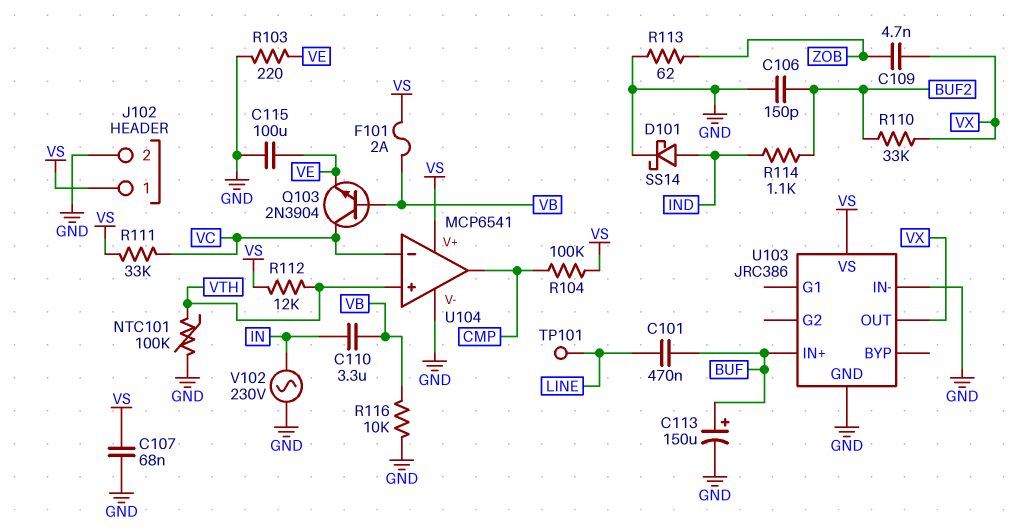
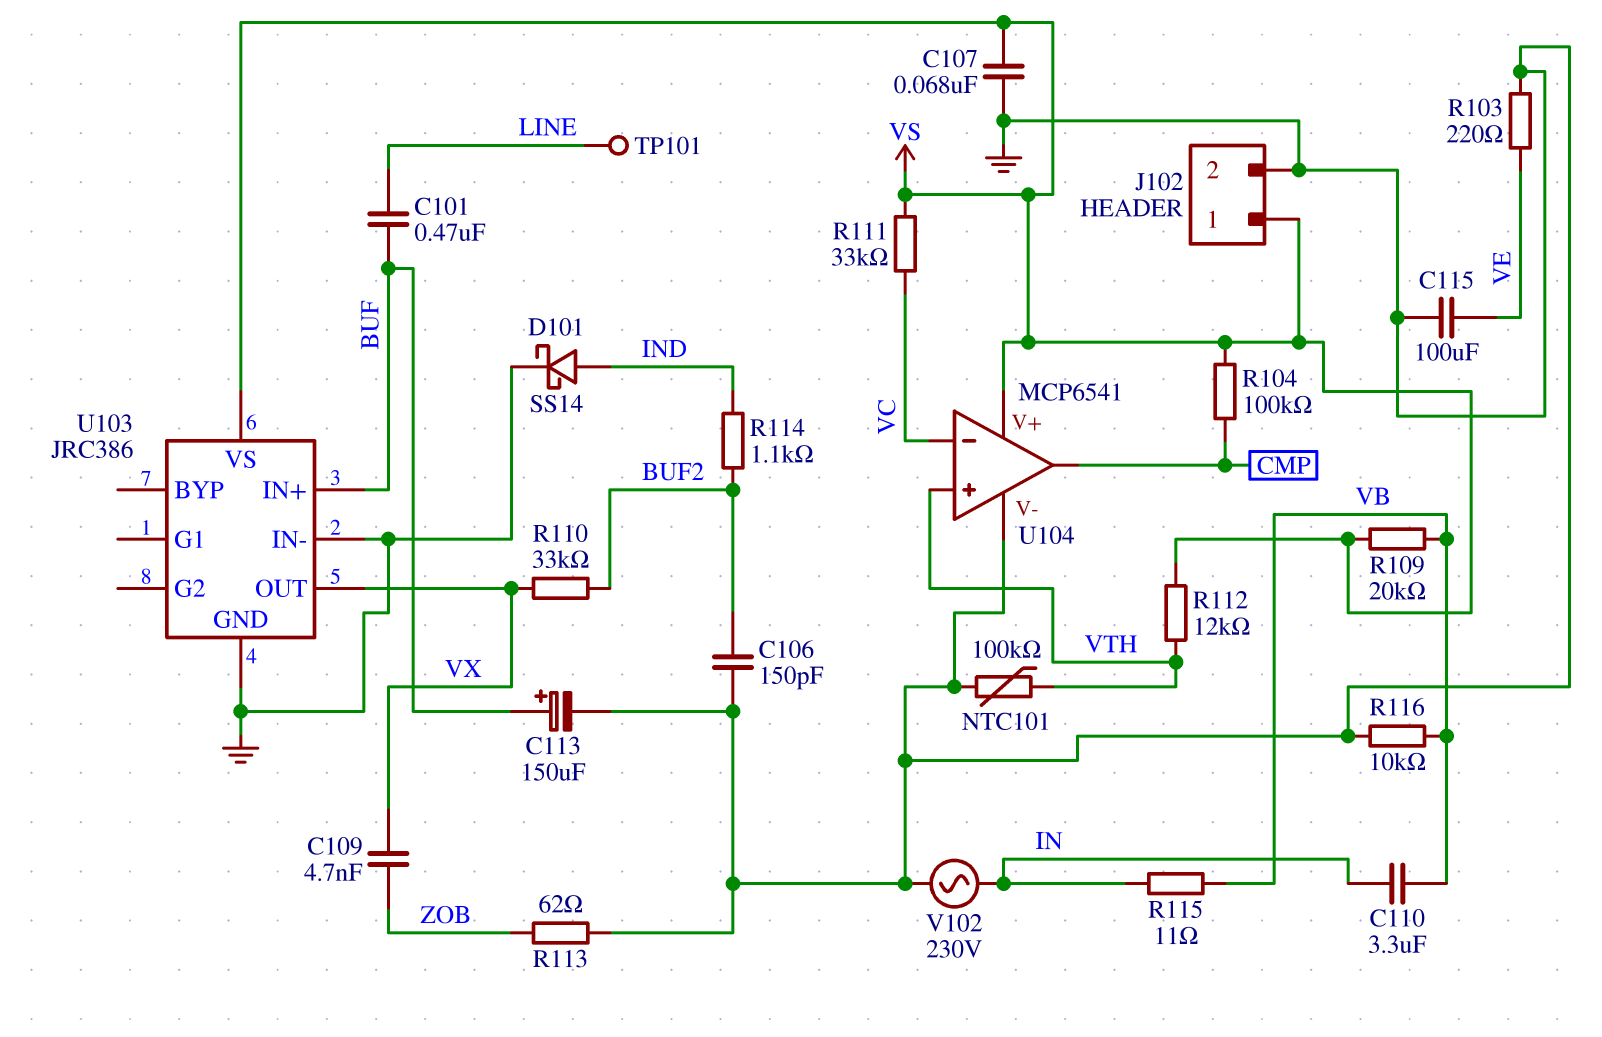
F101: 2A (VB, VS) -> none
Q103: NPN 2N3904 (B VB, C VC, E VE) -> none
R109: none -> 20k (VB, VS)
R115: none -> 11 (IN, VB)

